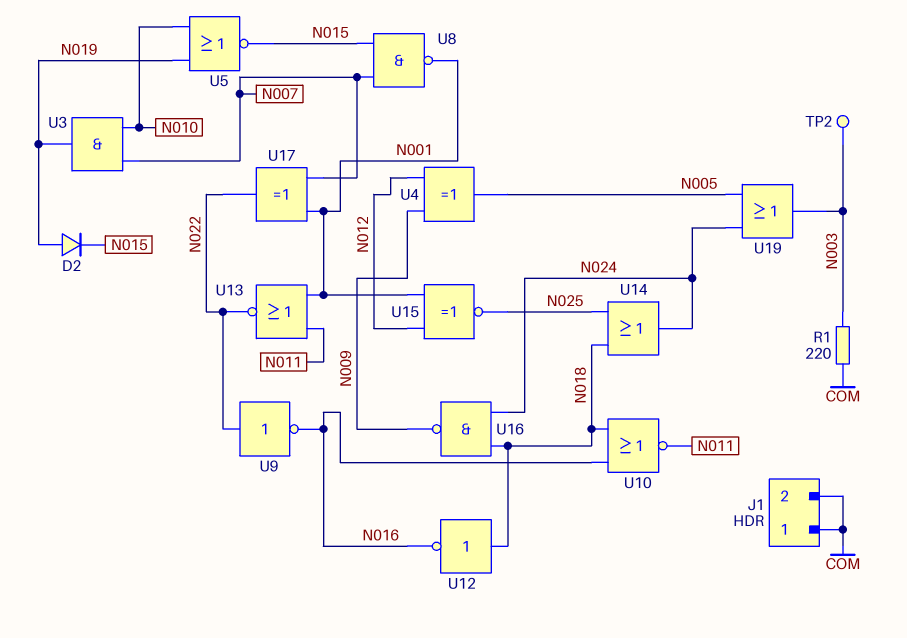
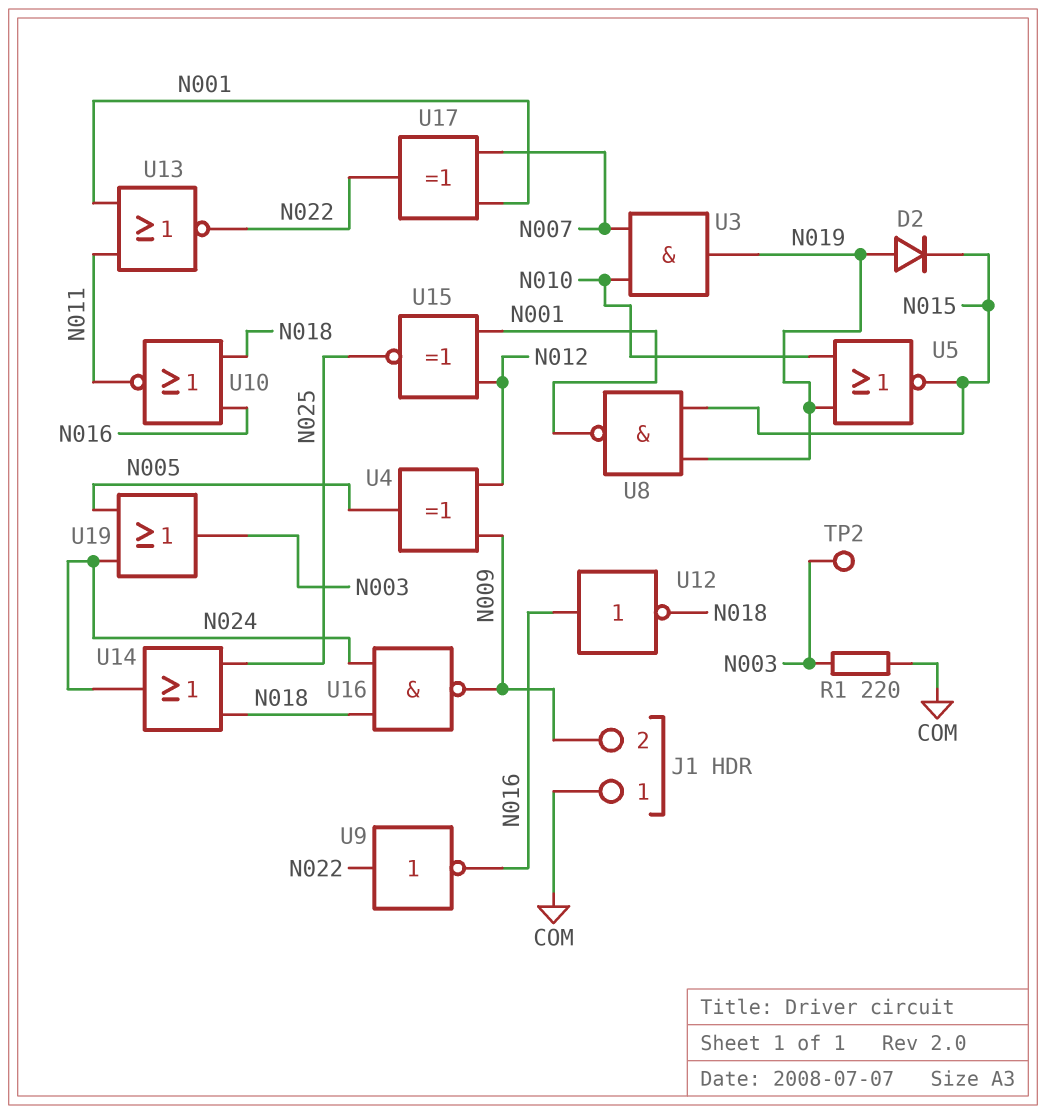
J1 pin 2: COM -> N009
U8: NAND (in N007, in N015, out N001) -> NAND (in N015, in N019, out N001)
U12: NOT (in N018, out N016) -> NOT (in N016, out N018)

